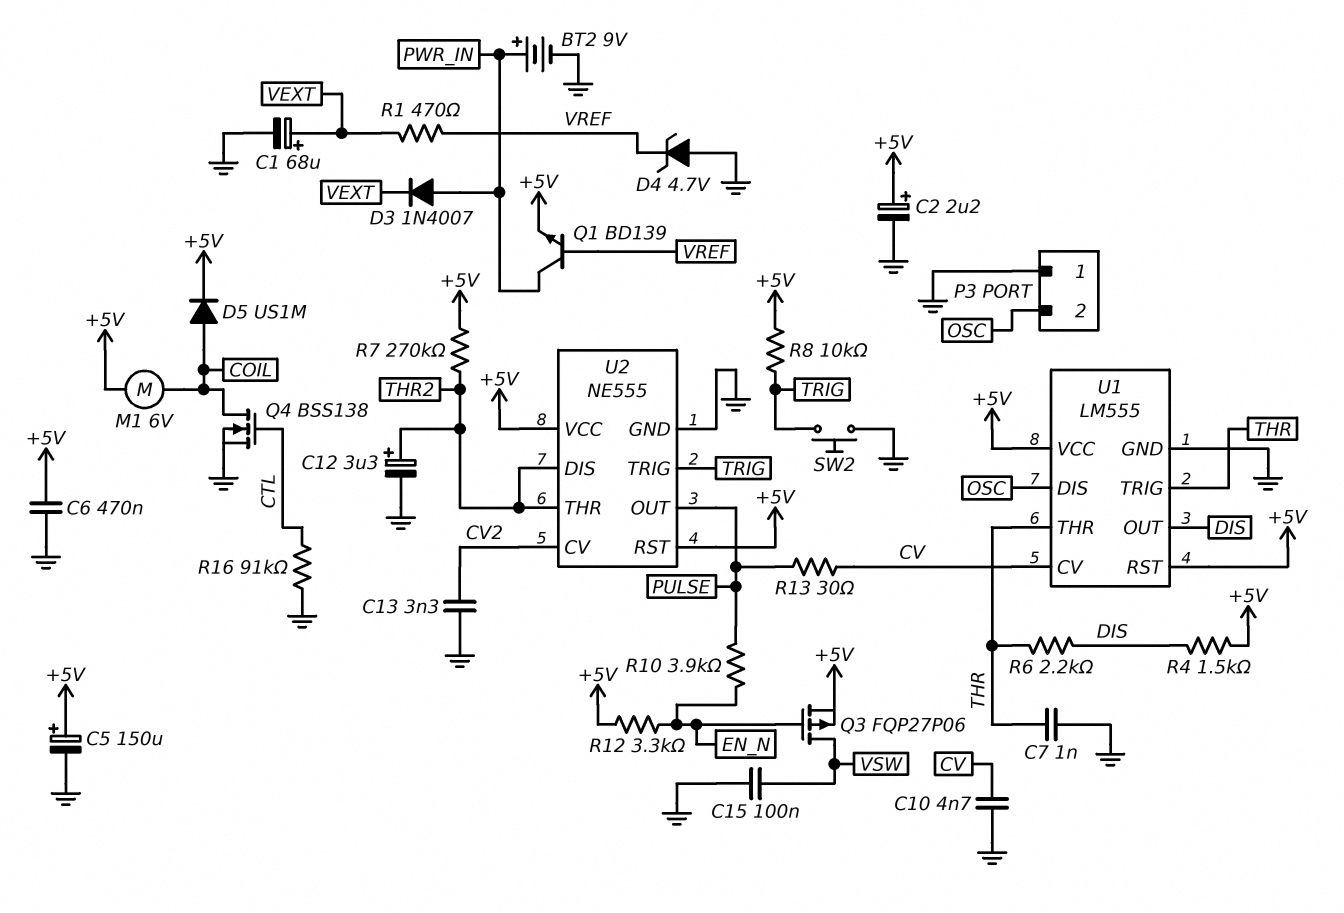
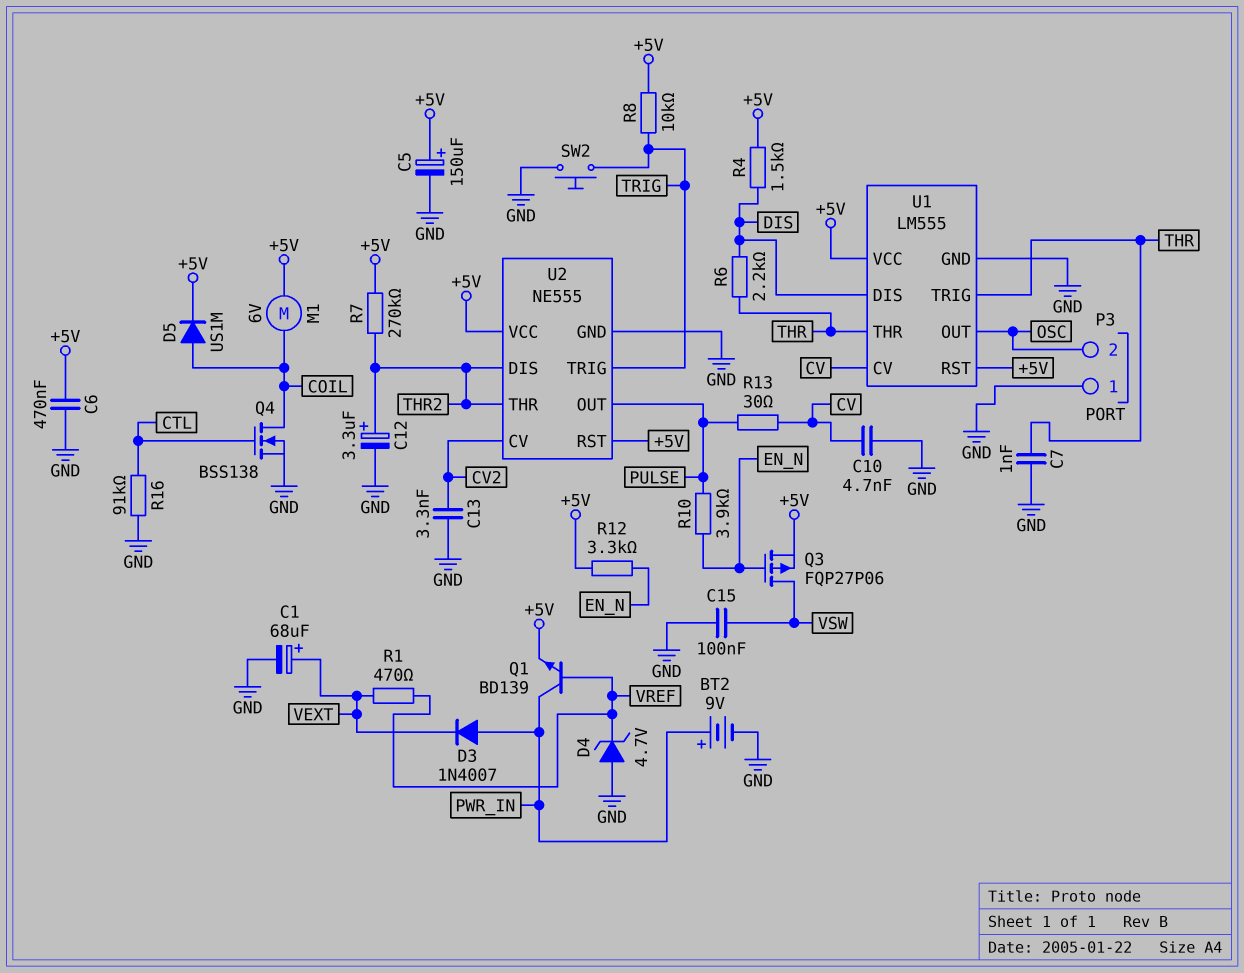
C2: 2.2uF (plus +5V, minus GND) -> none
U1 pin DIS: OSC -> DIS
U1 pin OUT: DIS -> OSC

